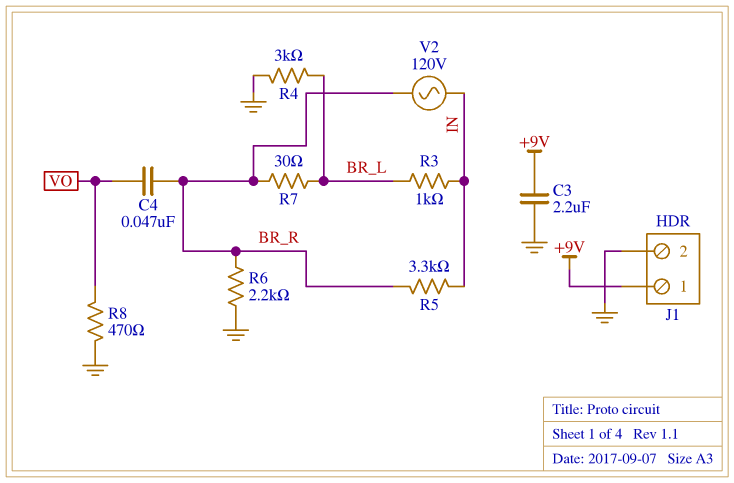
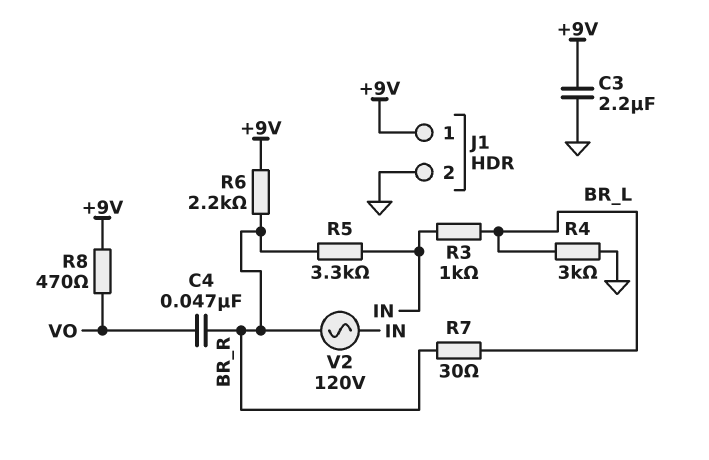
R6: 2.2k (BR_R, GND) -> 2.2k (+9V, BR_R)
R8: 470 (GND, VO) -> 470 (+9V, VO)

